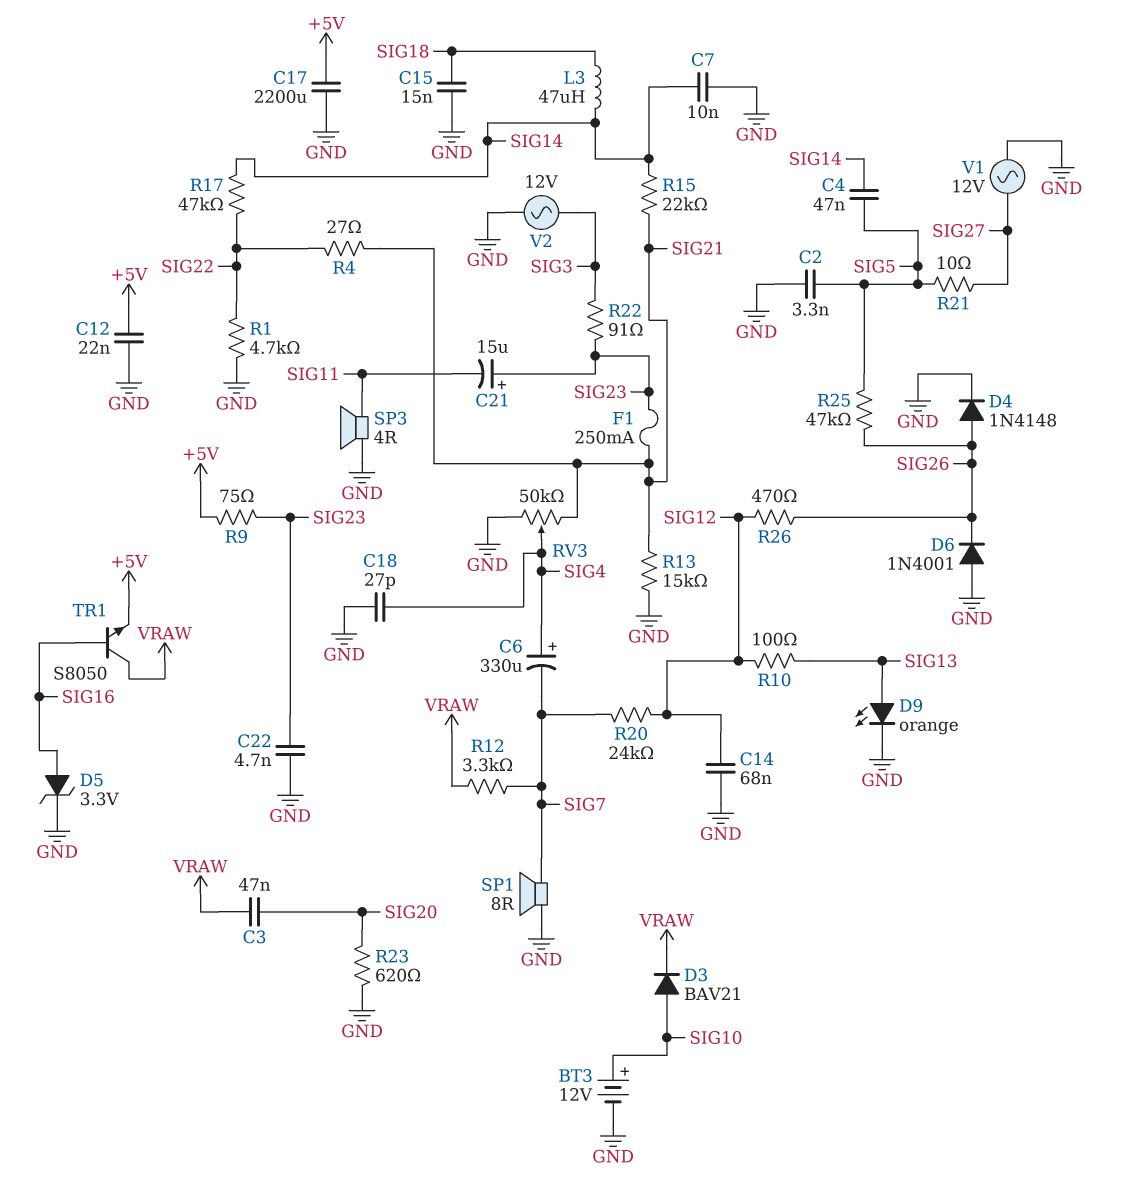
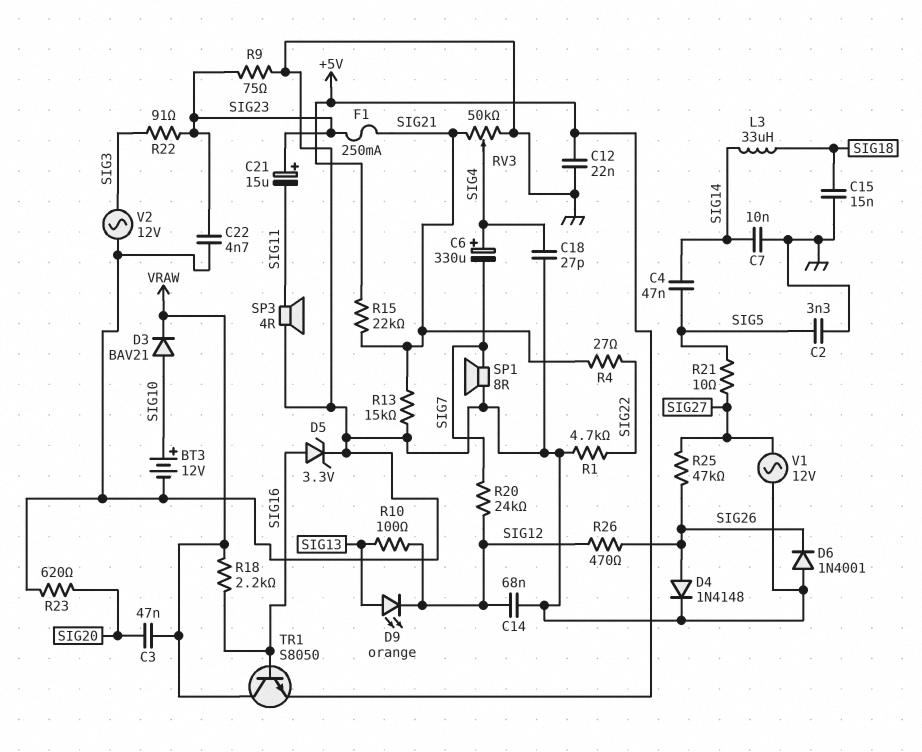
C17: 2200uF (+5V, GND) -> none
D9: LED orange (A SIG13, K GND) -> LED orange (A SIG13, K SIG12)
L3: 47uH (SIG14, SIG18) -> 33uH (SIG14, SIG18)
R9: 75 (+5V, SIG23) -> 75 (GND, SIG23)
R12: 3.3k (SIG7, VRAW) -> none
R15: 22k (SIG14, SIG21) -> 22k (+5V, SIG21)
R17: 47k (SIG14, SIG22) -> none
R18: none -> 2.2k (SIG16, VRAW)
R25: 47k (SIG5, SIG26) -> 47k (SIG26, SIG27)

